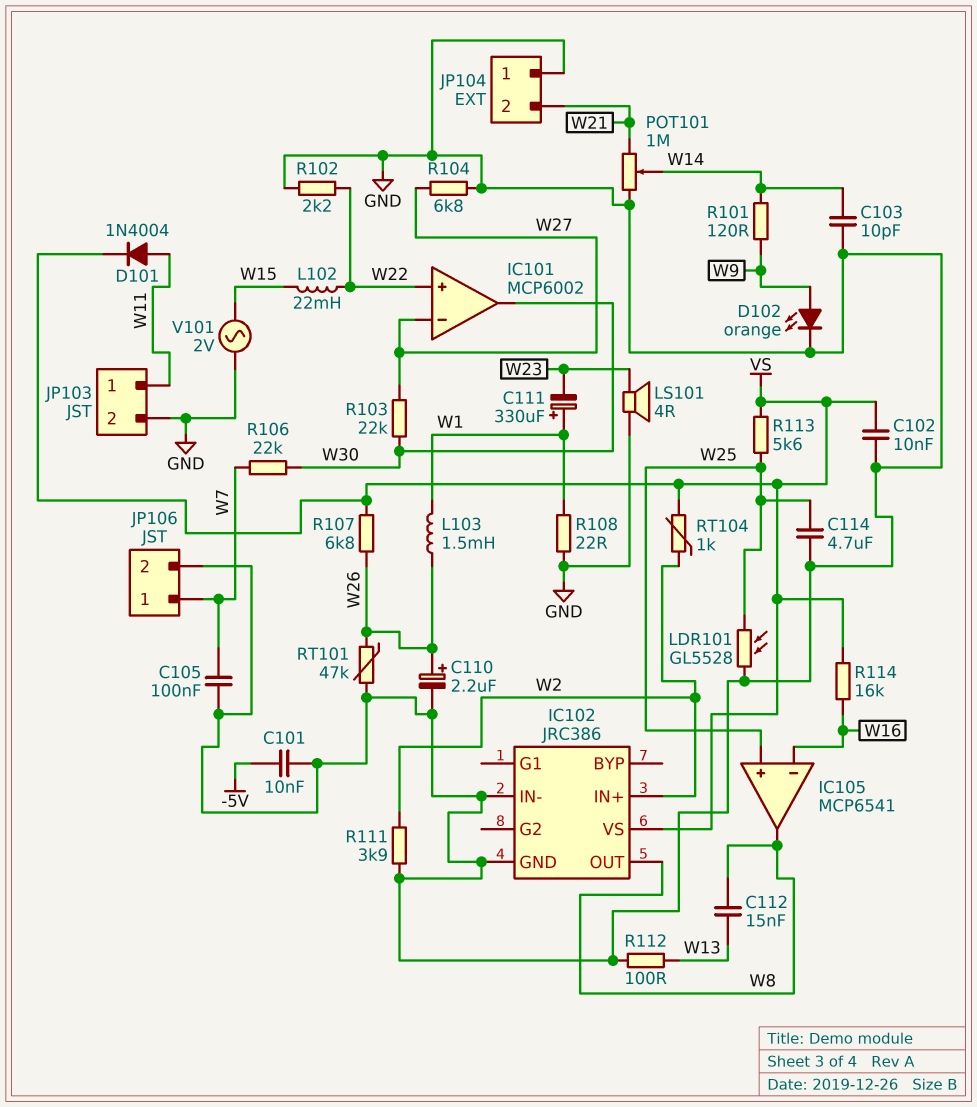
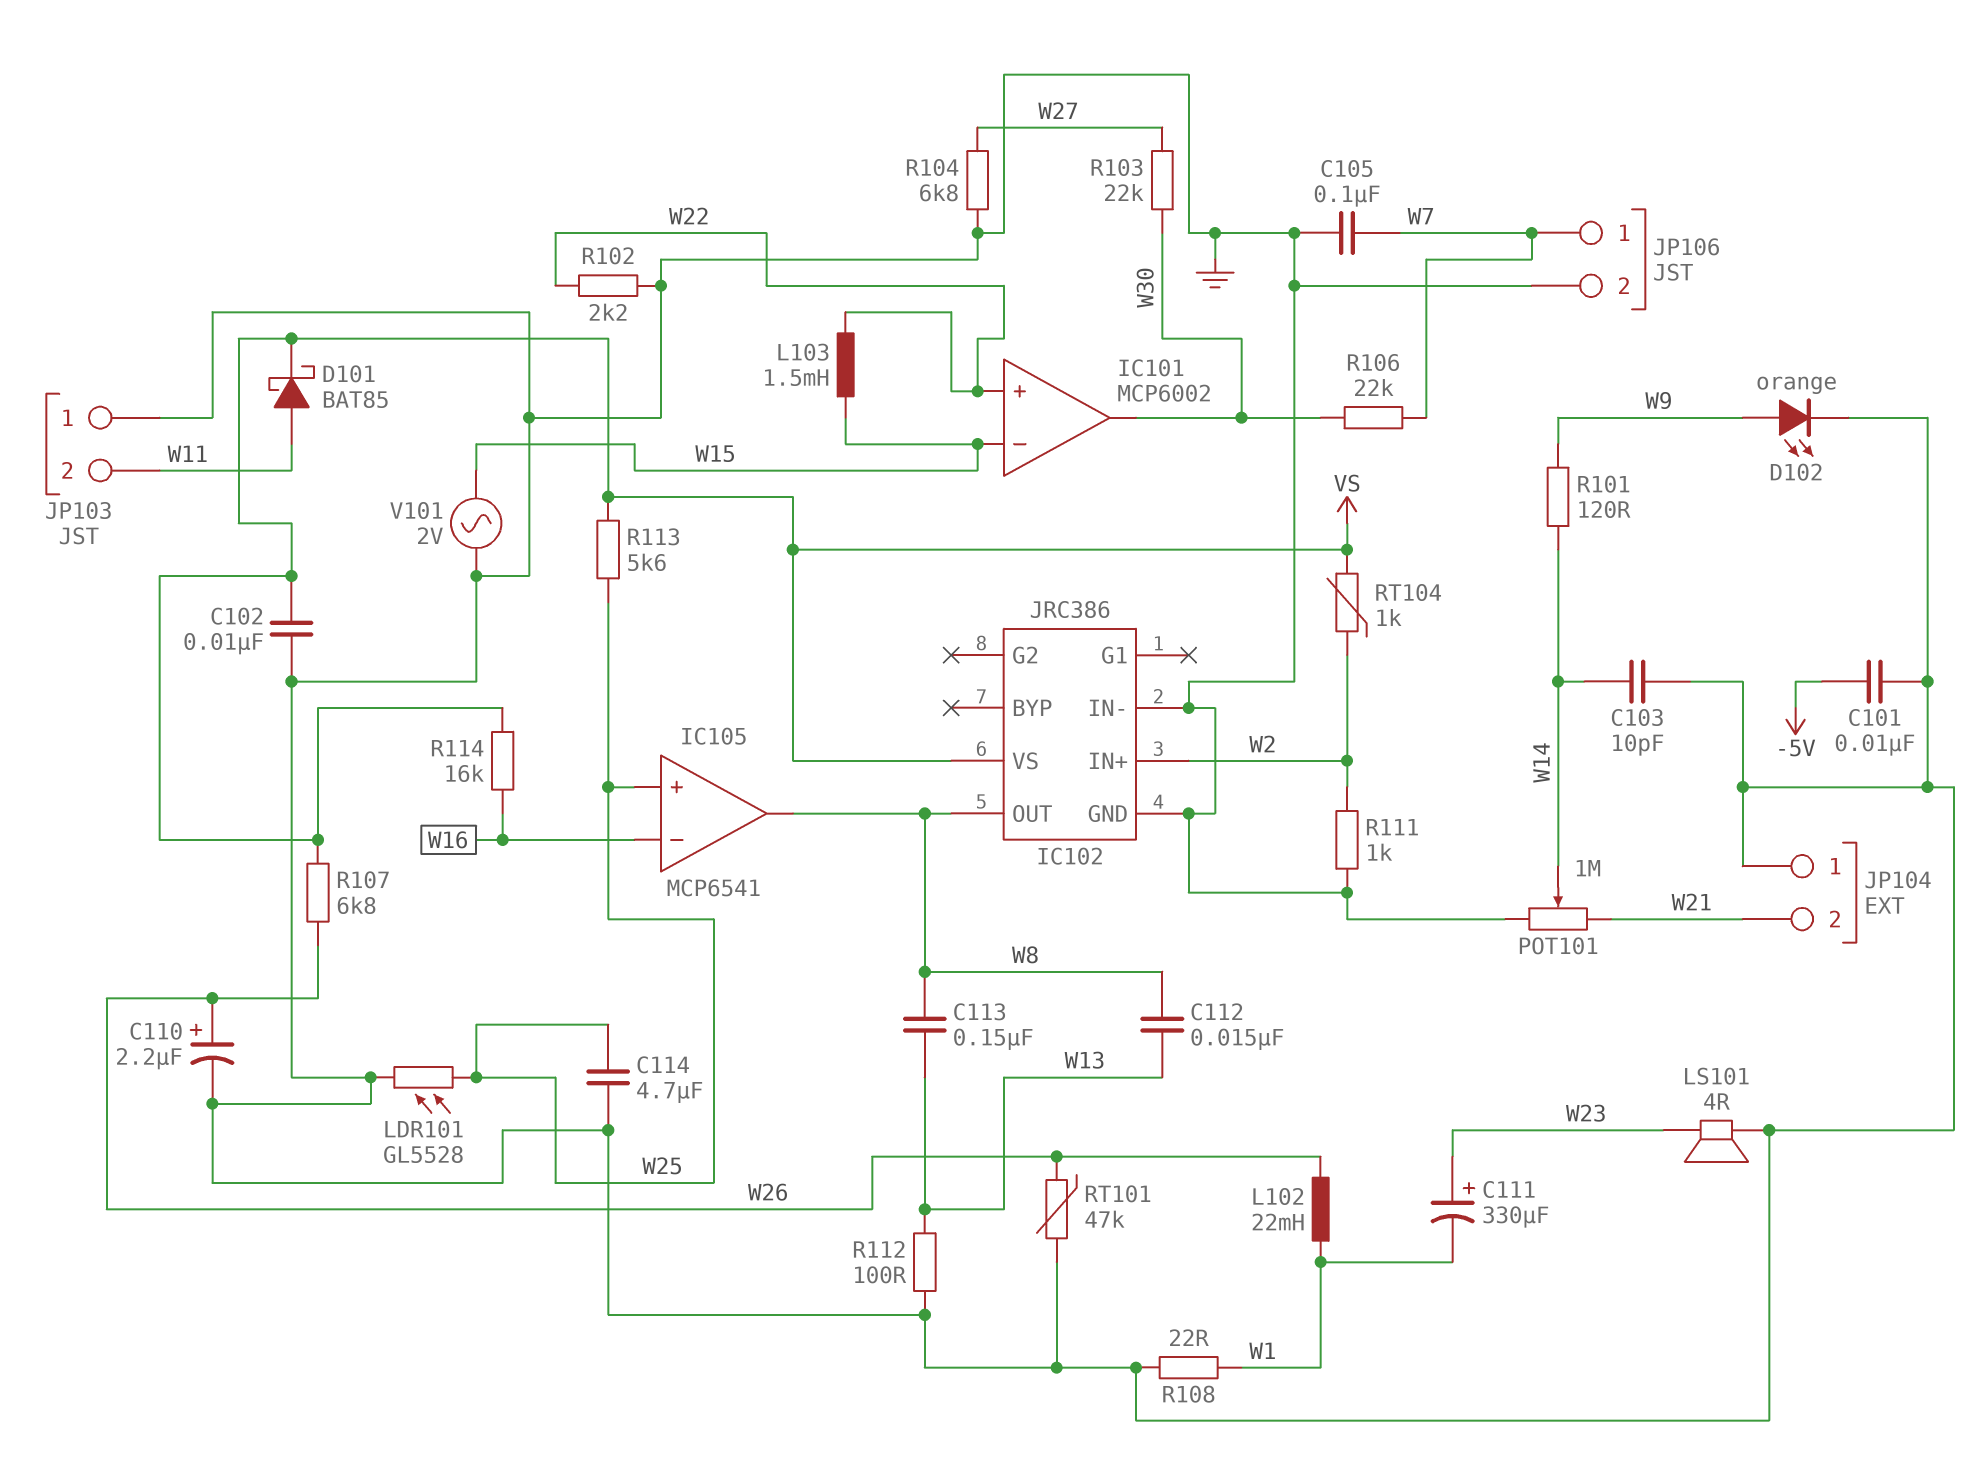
C111: 330uF (plus W1, minus W23) -> 330uF (plus W23, minus W1)
C113: none -> 150nF (W8, W13)
D101: diode 1N4004 (A W11, K VS) -> schottky BAT85 (A W11, K VS)
IC101 pin in-: W27 -> W15
JP103 pin 1: W11 -> GND
JP103 pin 2: GND -> W11
L102: 22mH (W15, W22) -> 22mH (W1, W26)
L103: 1.5mH (W1, W26) -> 1.5mH (W15, W22)
R111: 3.9k (GND, W2) -> 1k (GND, W2)

